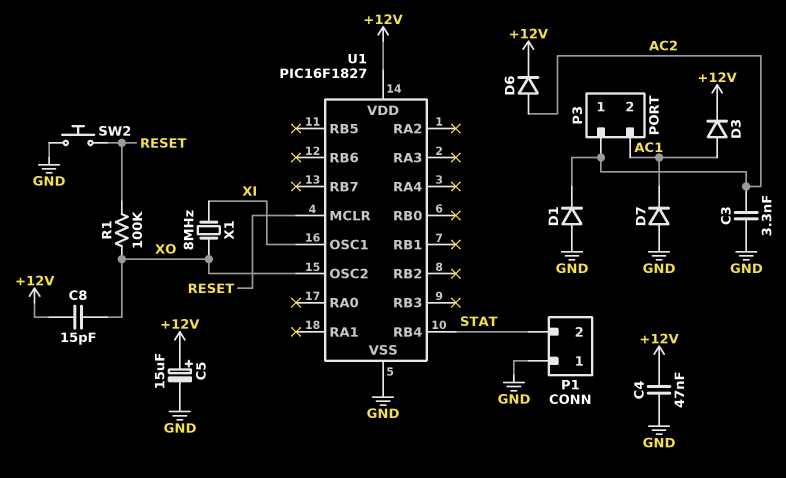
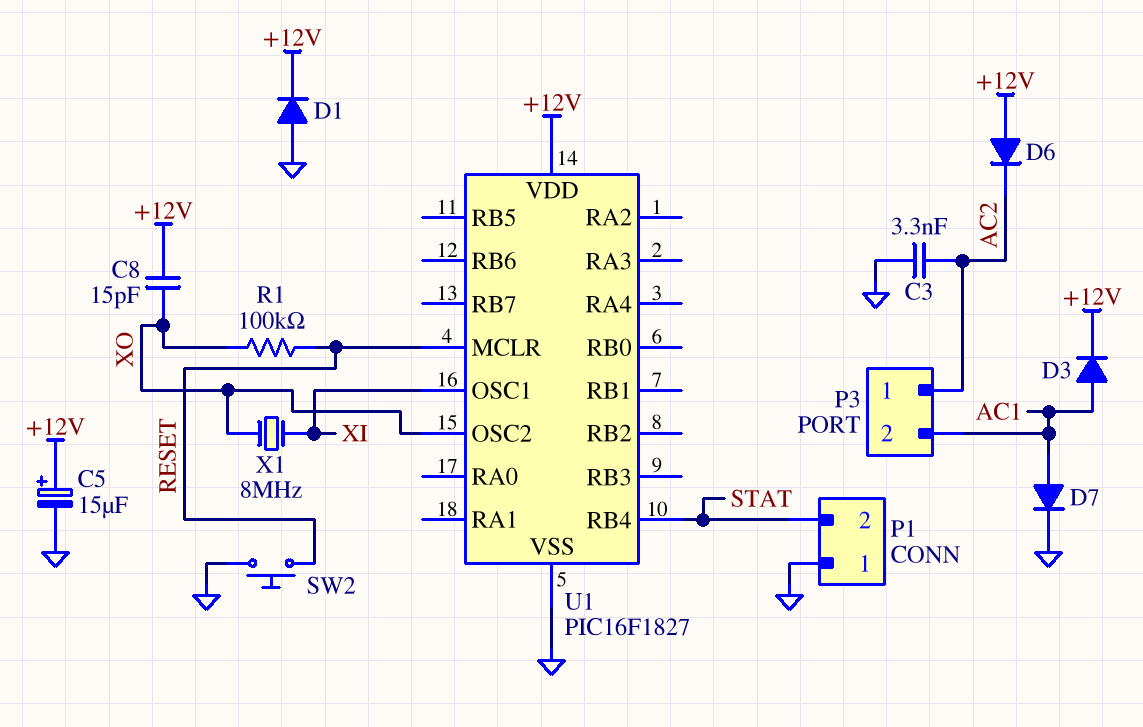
C4: 47nF (+12V, GND) -> none
D1: diode (A GND, K AC2) -> diode (A GND, K +12V)
D6: diode (A AC2, K +12V) -> diode (A +12V, K AC2)
D7: diode (A GND, K AC1) -> diode (A AC1, K GND)

